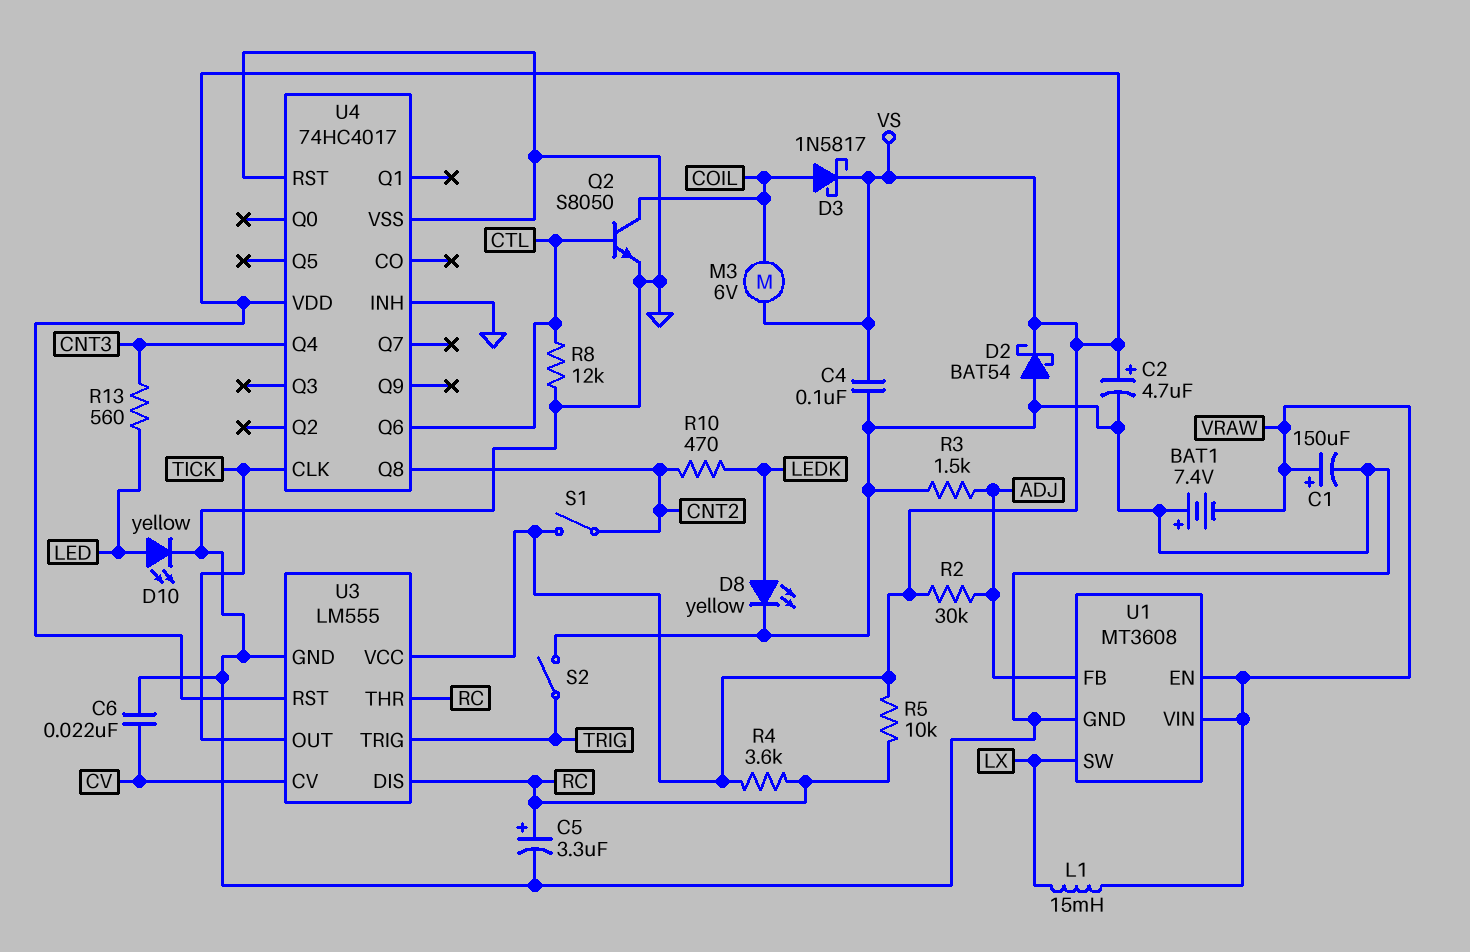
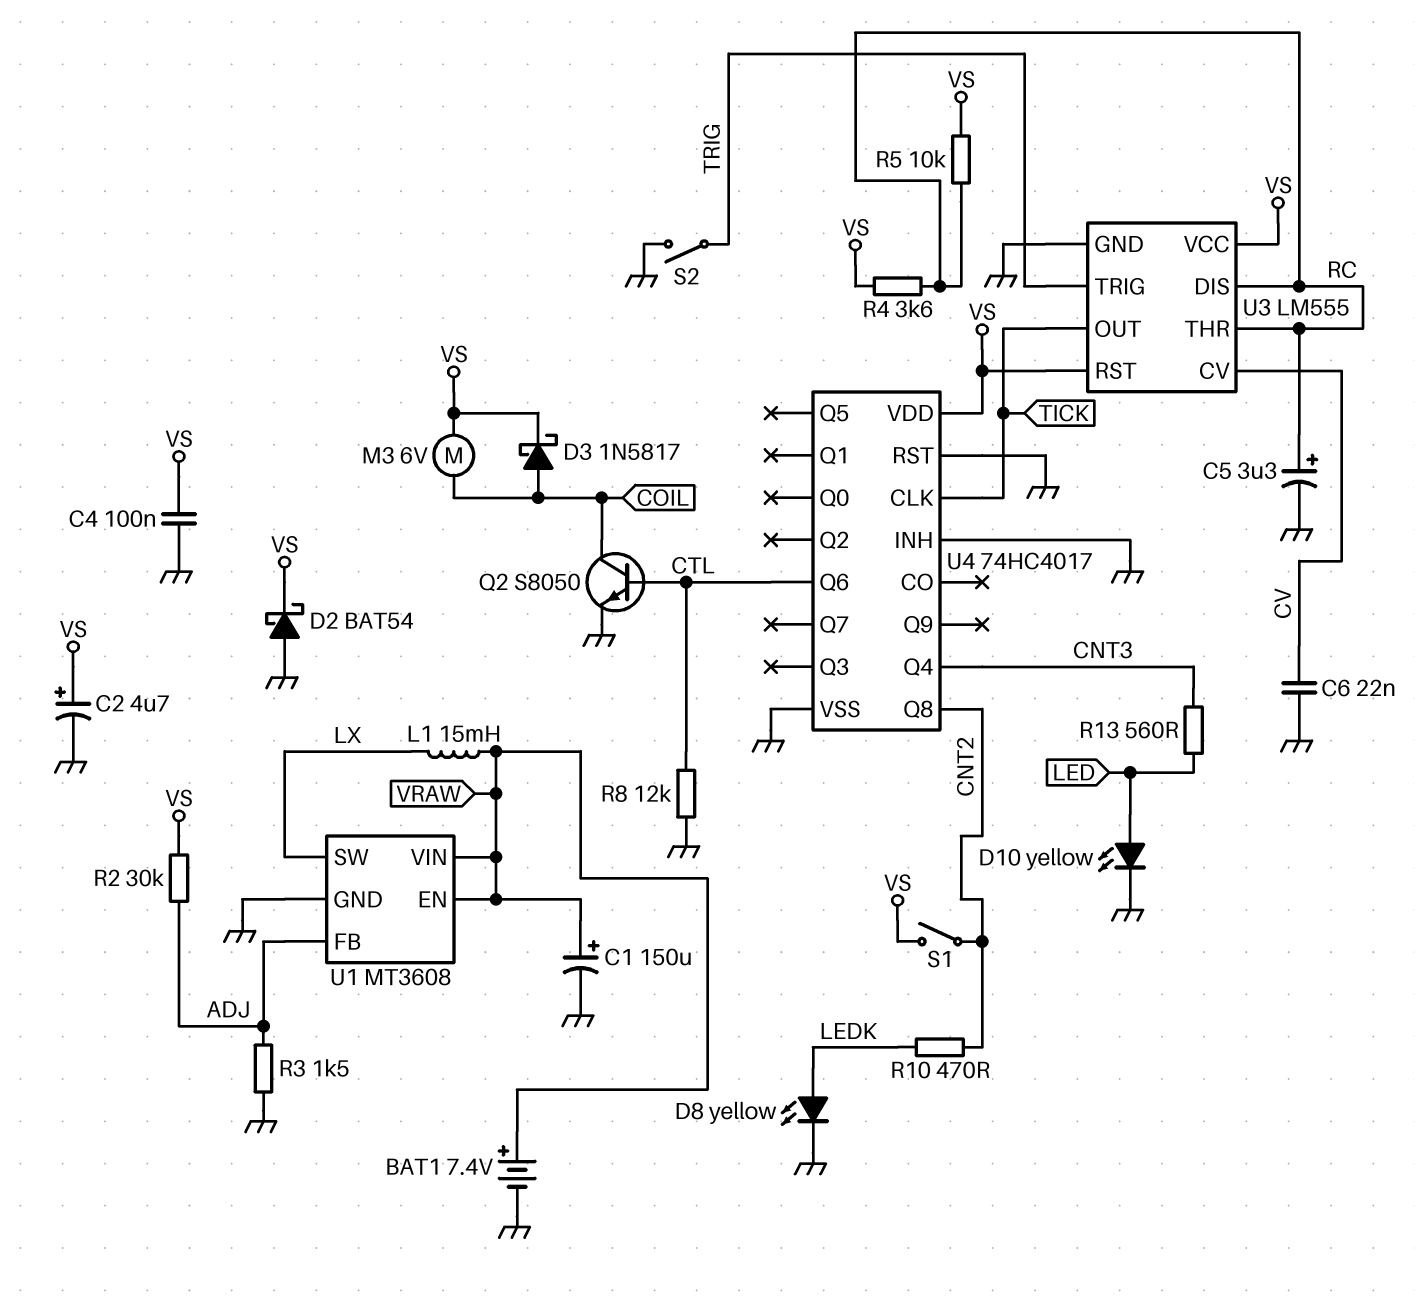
BAT1: 7.4V (plus GND, minus VRAW) -> 7.4V (plus VRAW, minus GND)

